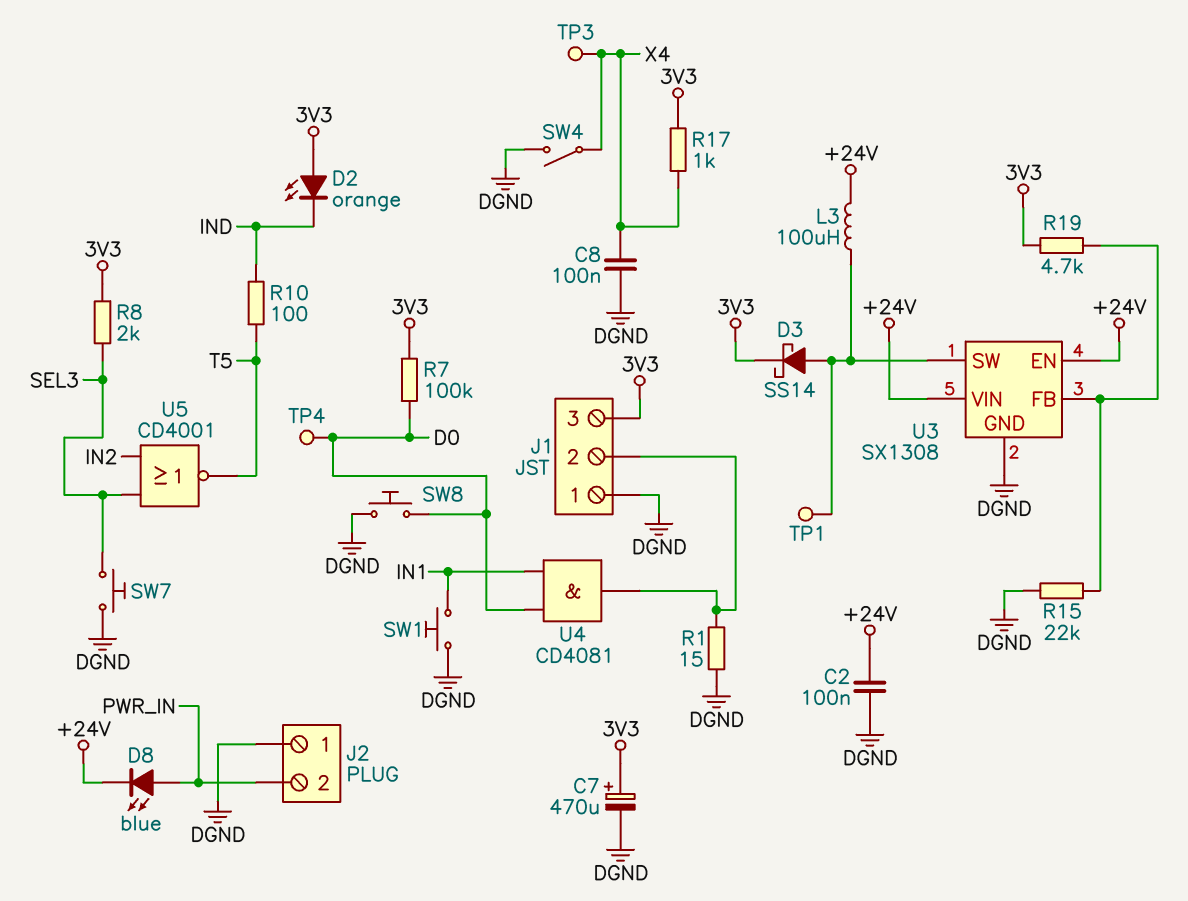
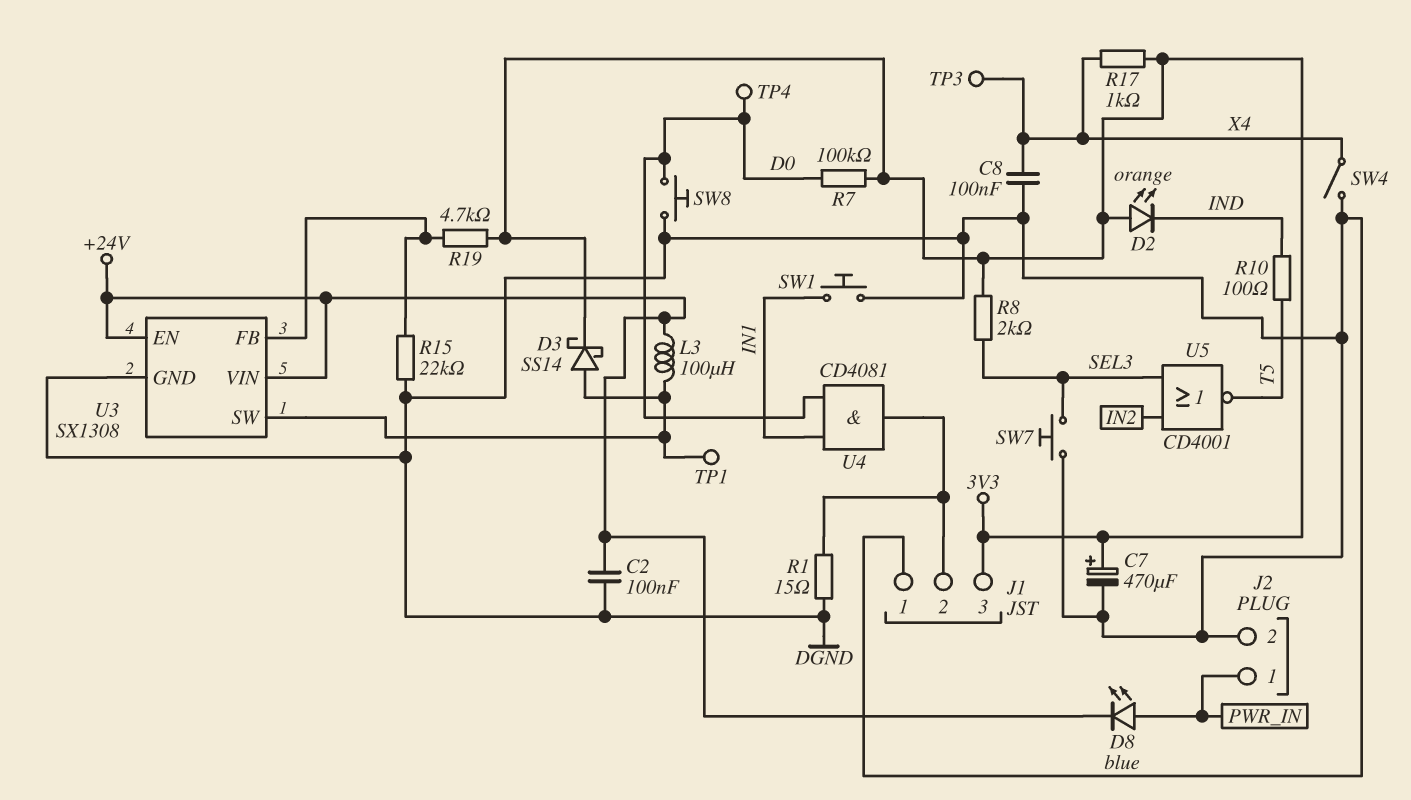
J2 pin 1: DGND -> PWR_IN
J2 pin 2: PWR_IN -> DGND

